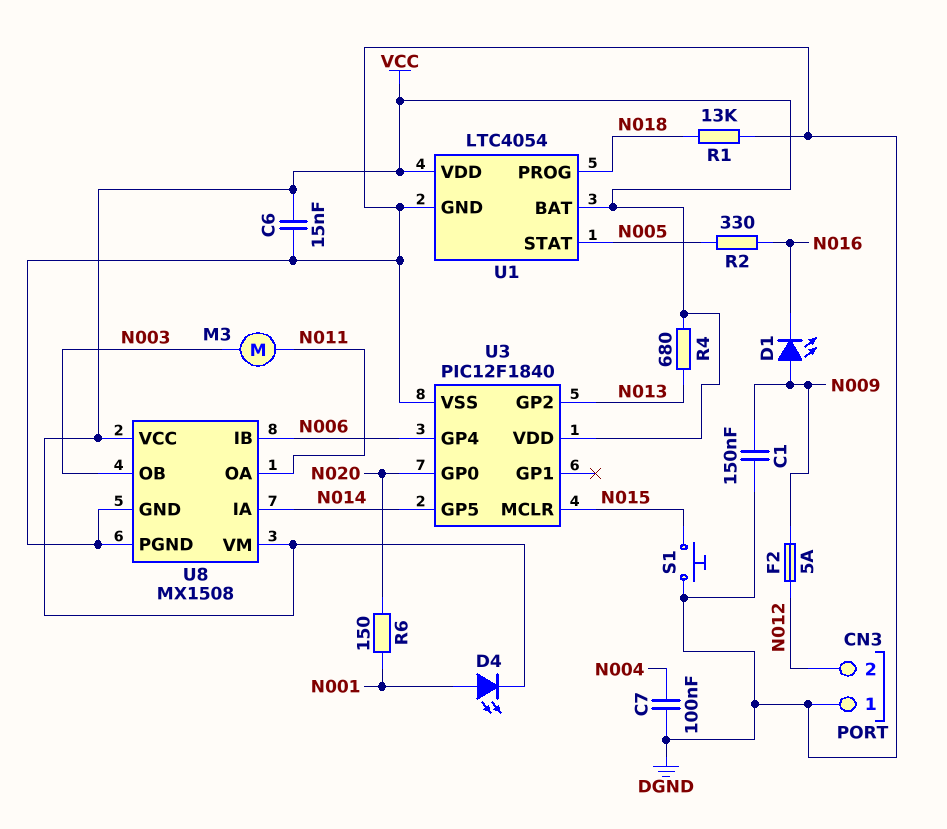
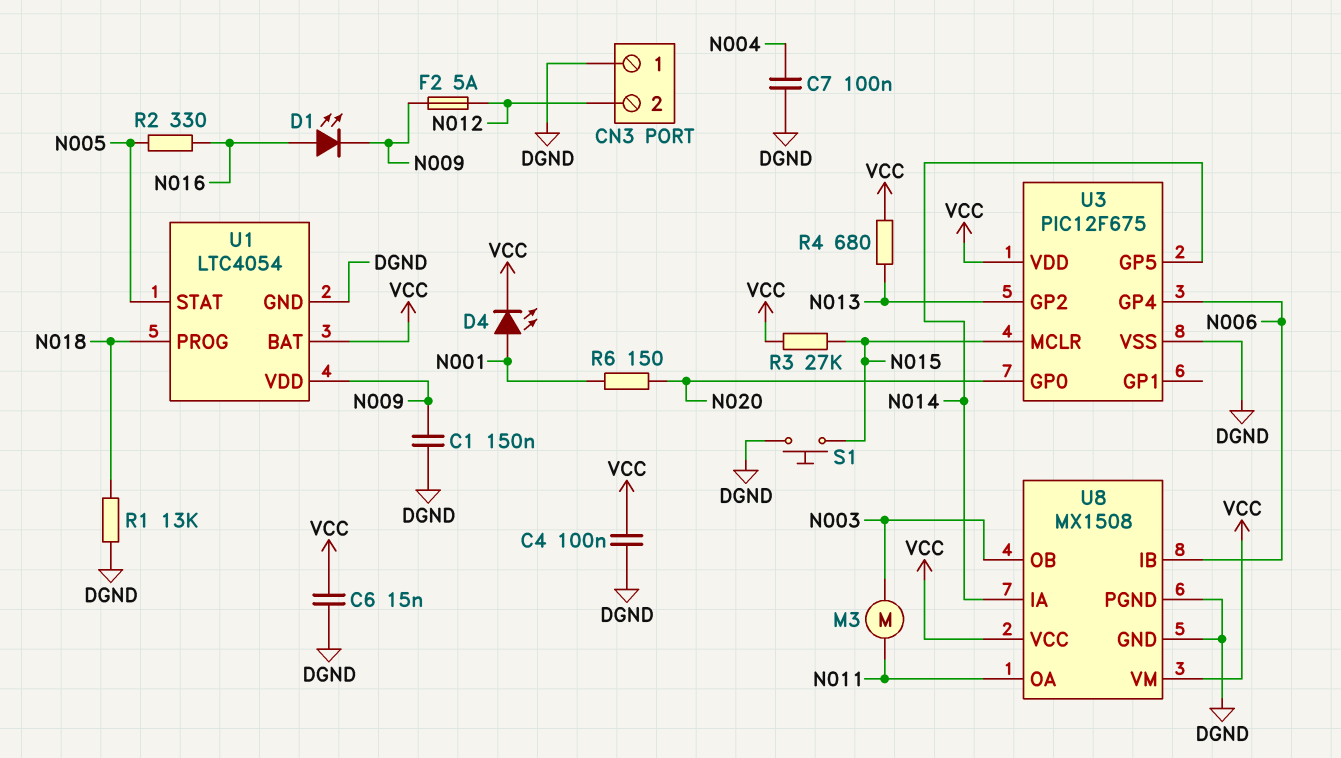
C4: none -> 100nF (DGND, VCC)
D1: LED (A N009, K N016) -> LED (A N016, K N009)
R3: none -> 27k (N015, VCC)
U1 pin VDD: VCC -> N009
U3: PIC12F1840 -> PIC12F675

